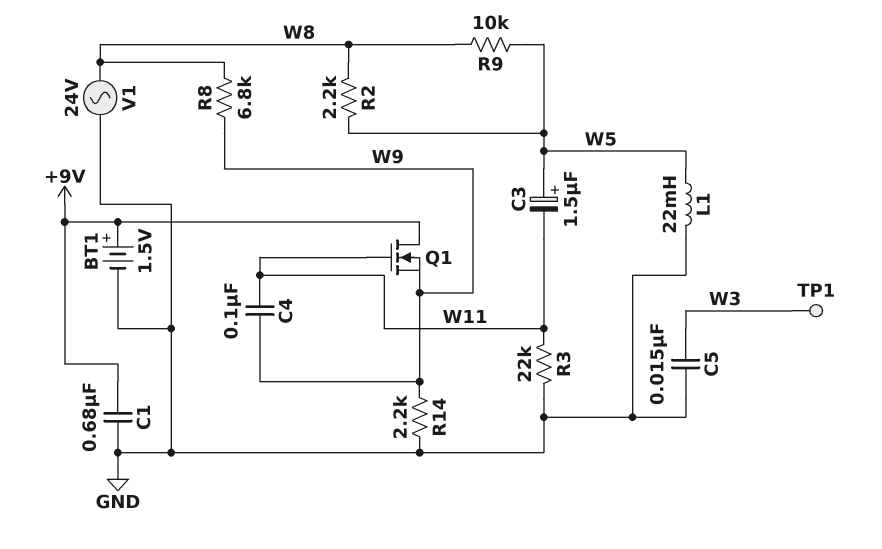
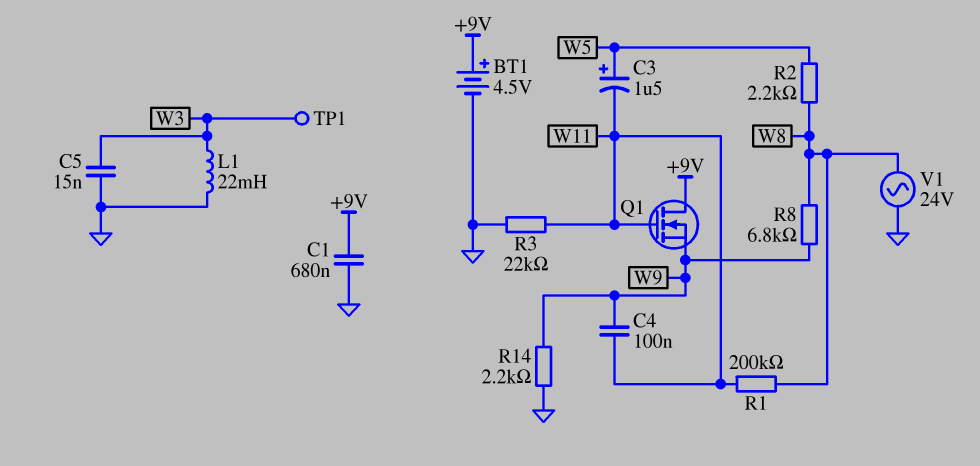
BT1: 1.5V (plus +9V, minus GND) -> 4.5V (plus +9V, minus GND)
L1: 22mH (GND, W5) -> 22mH (GND, W3)
R1: none -> 200k (W8, W11)
R9: 10k (W5, W8) -> none

